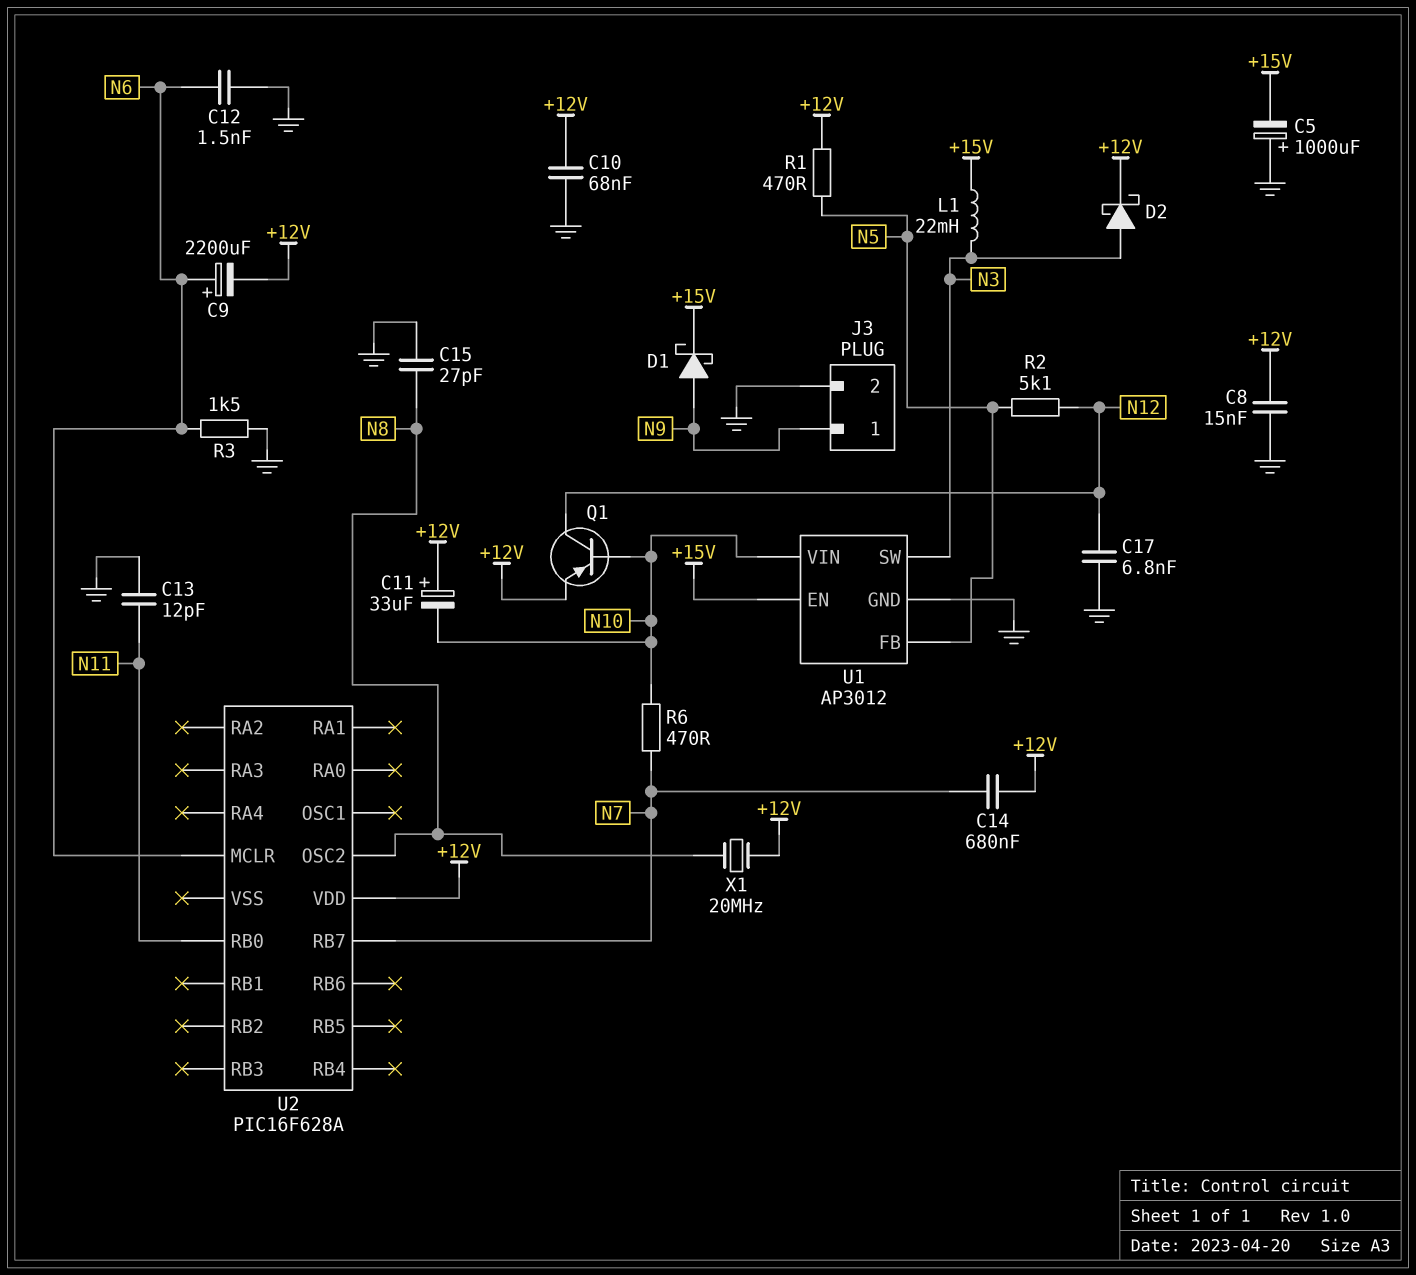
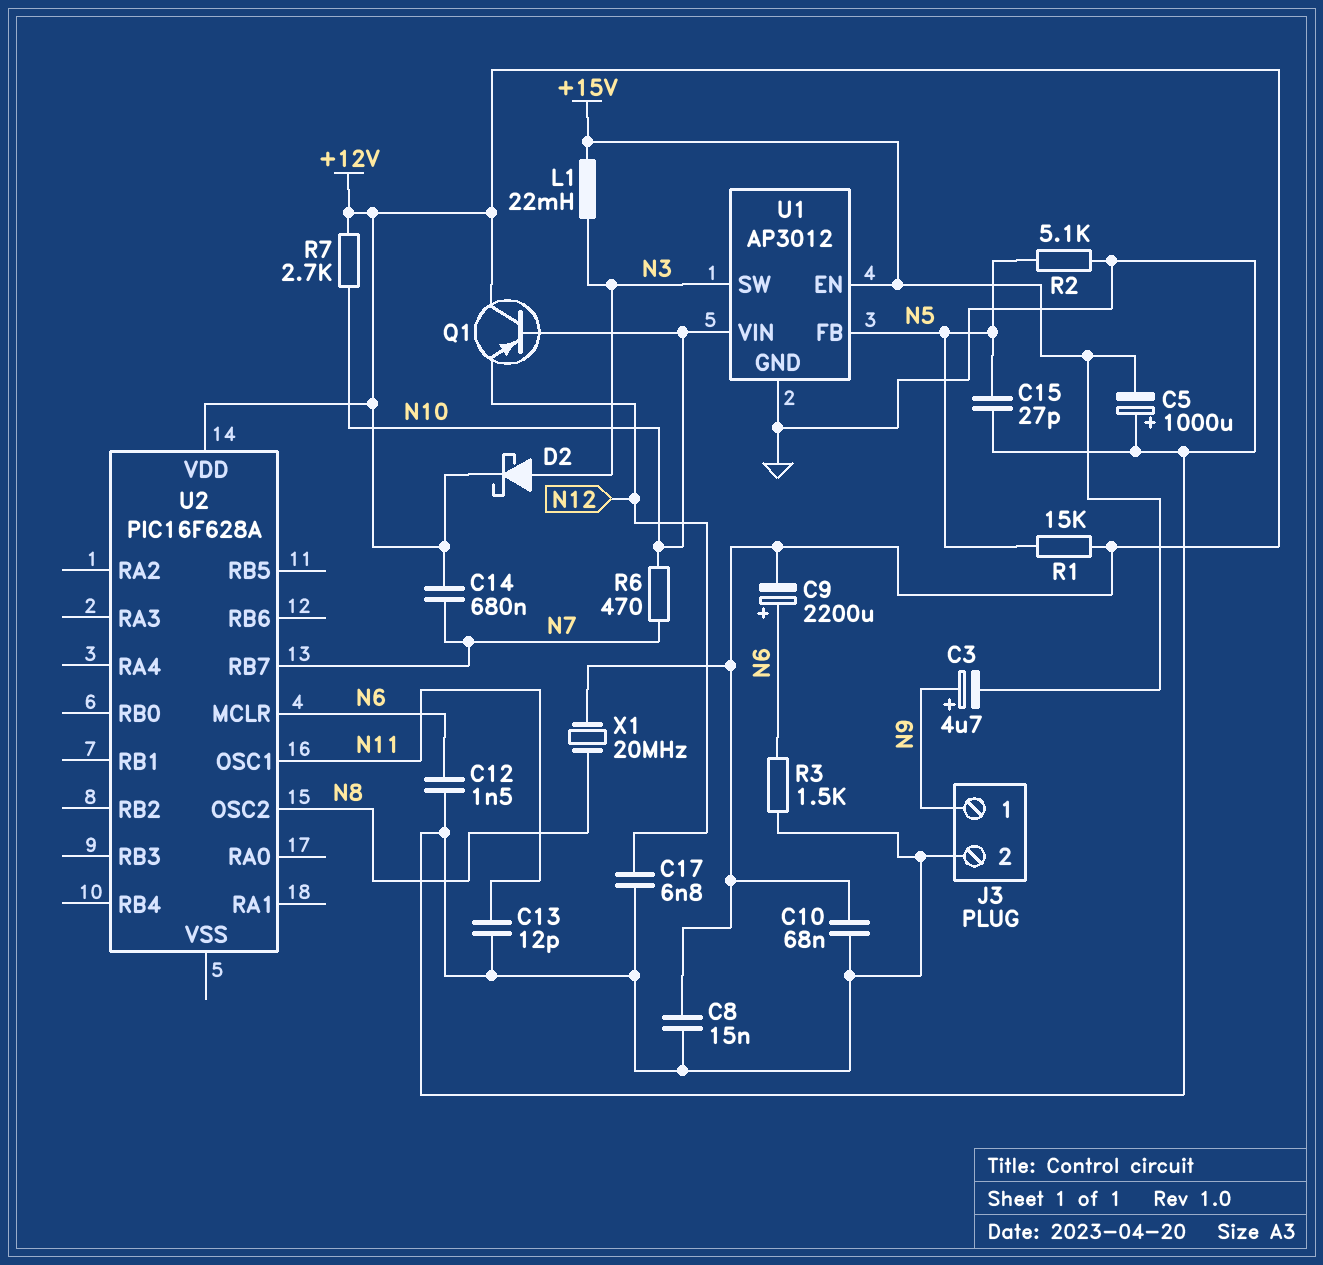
C3: none -> 4.7uF (plus N9, minus +15V)
C11: 33uF (plus +12V, minus N10) -> none
C15: 27pF (GND, N8) -> 27pF (GND, N5)
D1: schottky (A N9, K +15V) -> none
Q1: PNP (B N10, C N12, E +12V) -> PNP (B N10, C +12V, E N12)
R1: 470 (+12V, N5) -> 15k (+12V, N5)
R2: 5.1k (N5, N12) -> 5.1k (GND, N5)
R7: none -> 2.7k (+12V, N10)
U2 pin OSC1: none -> N11
U2 pin RB0: N11 -> none

